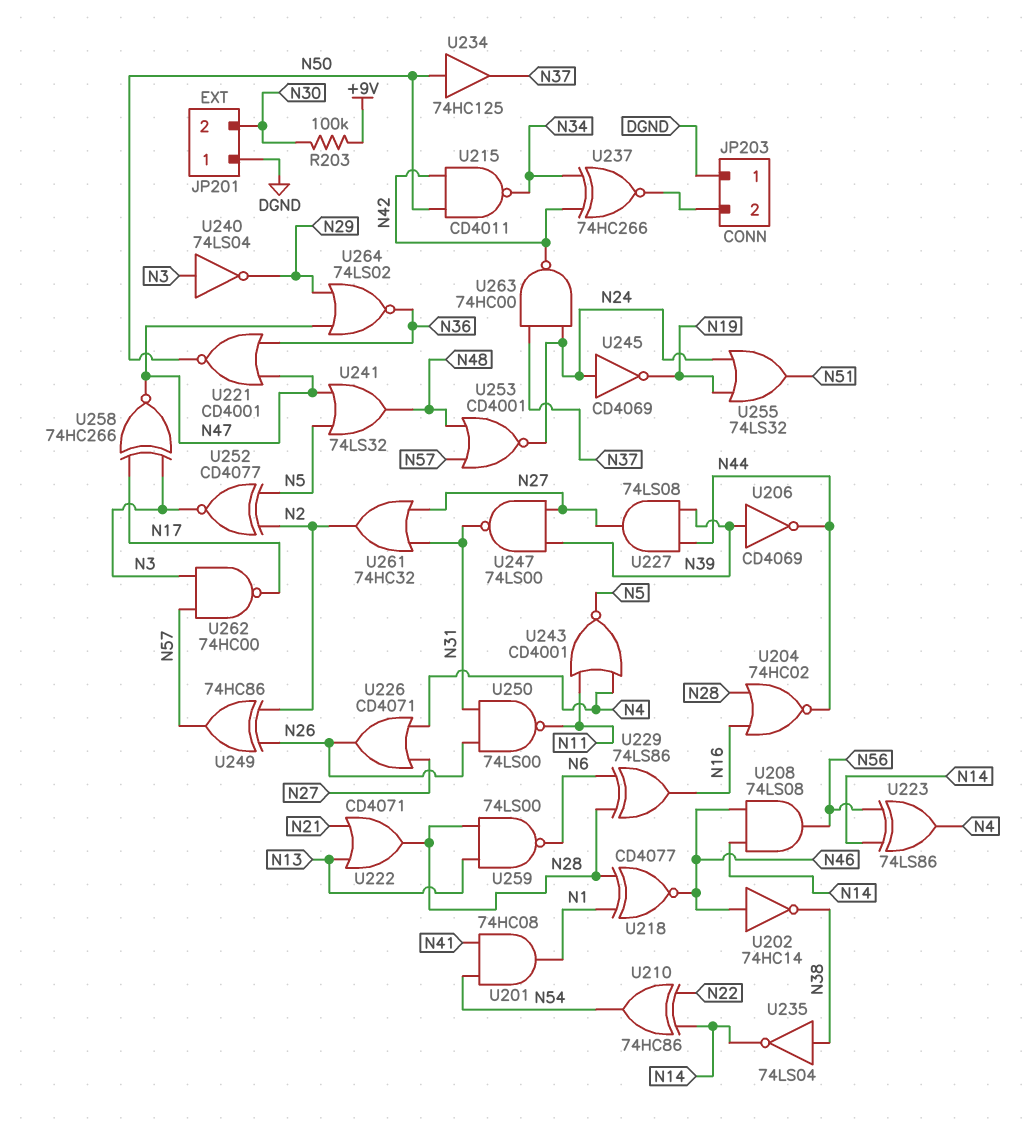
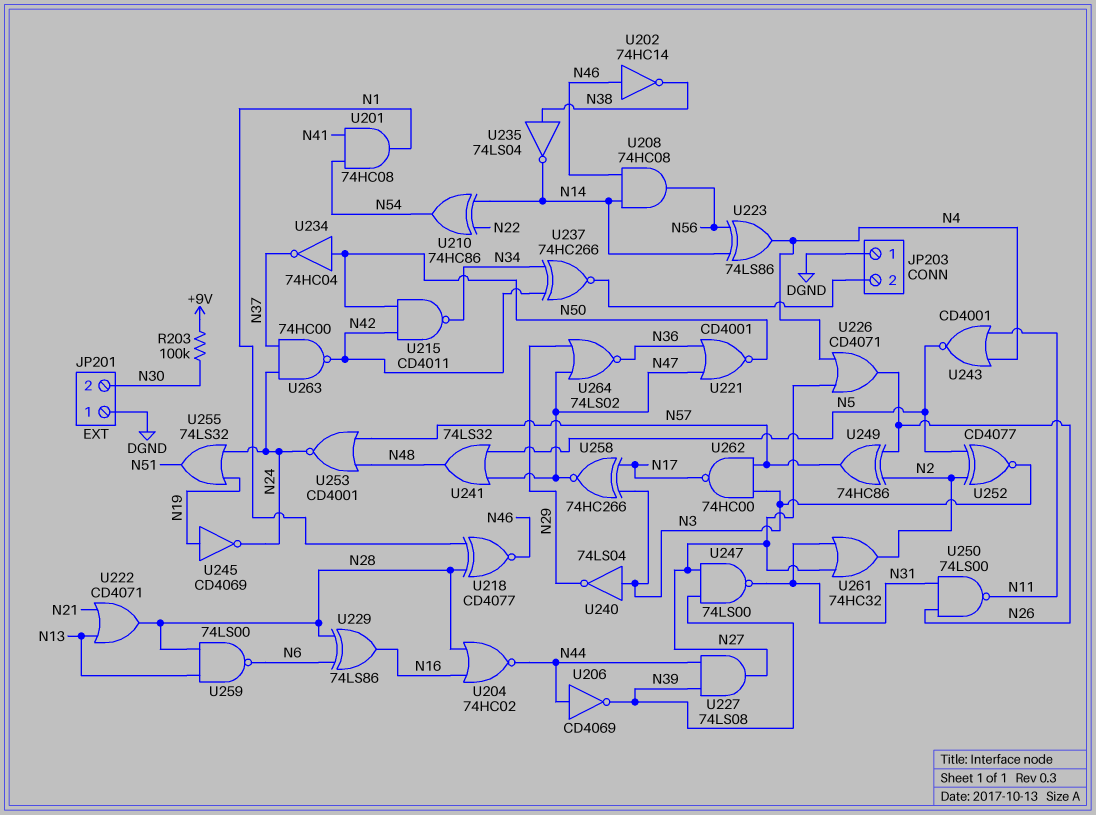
U206: NOT CD4069 (in N39, out N44) -> NOT CD4069 (in N44, out N39)
U208: AND 74LS08 (in N14, in N46, out N56) -> AND 74HC08 (in N14, in N46, out N56)
U234: buffer 74HC125 (in N50, out N37) -> NOT 74HC04 (in N50, out N37)
U245: NOT CD4069 (in N24, out N19) -> NOT CD4069 (in N19, out N24)

